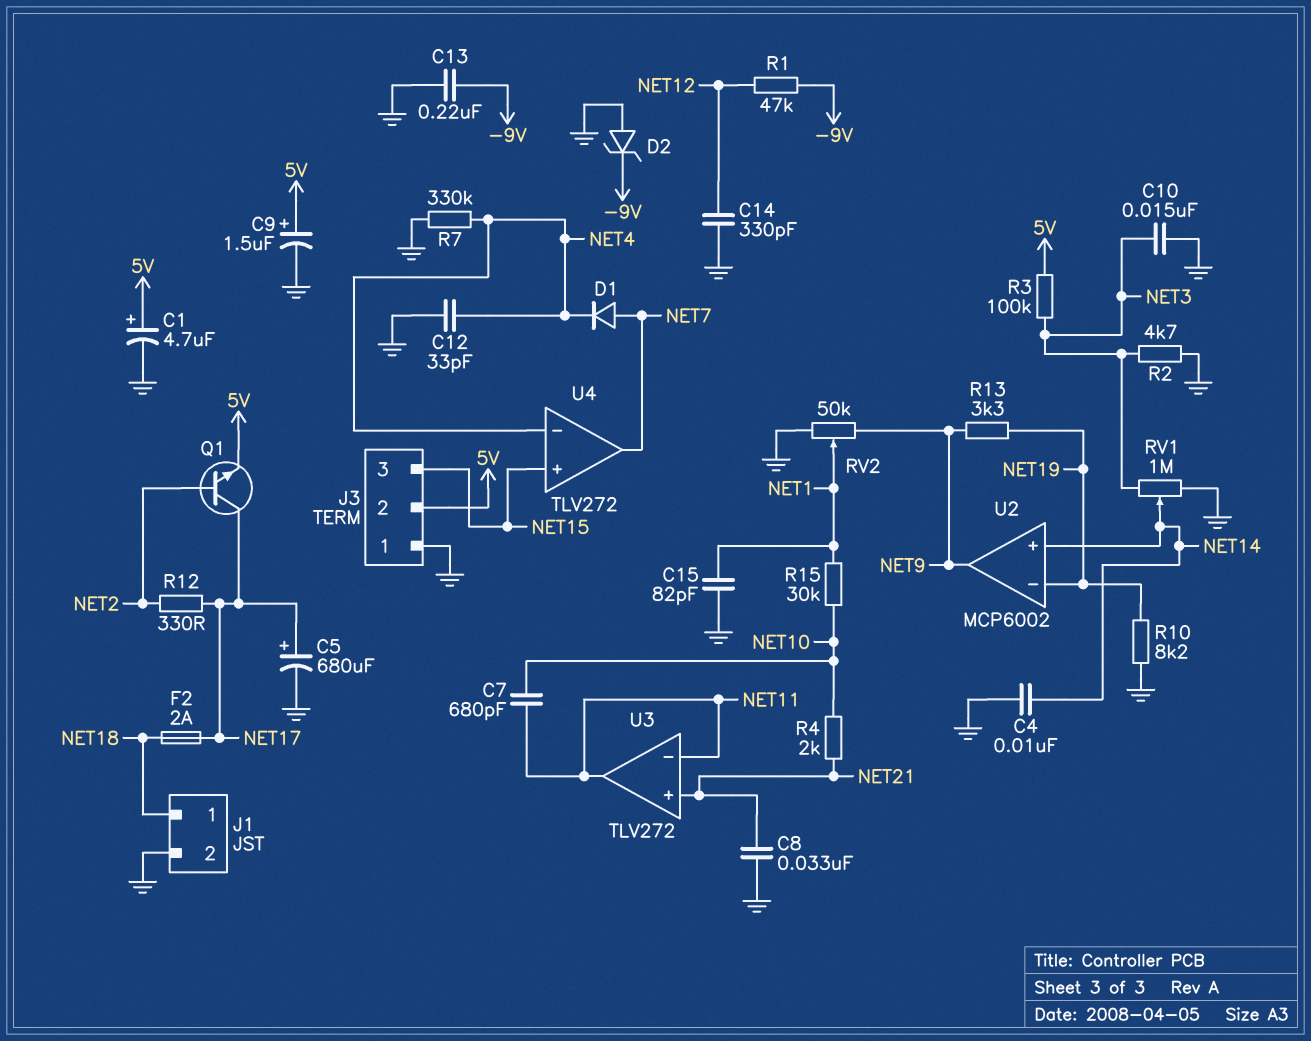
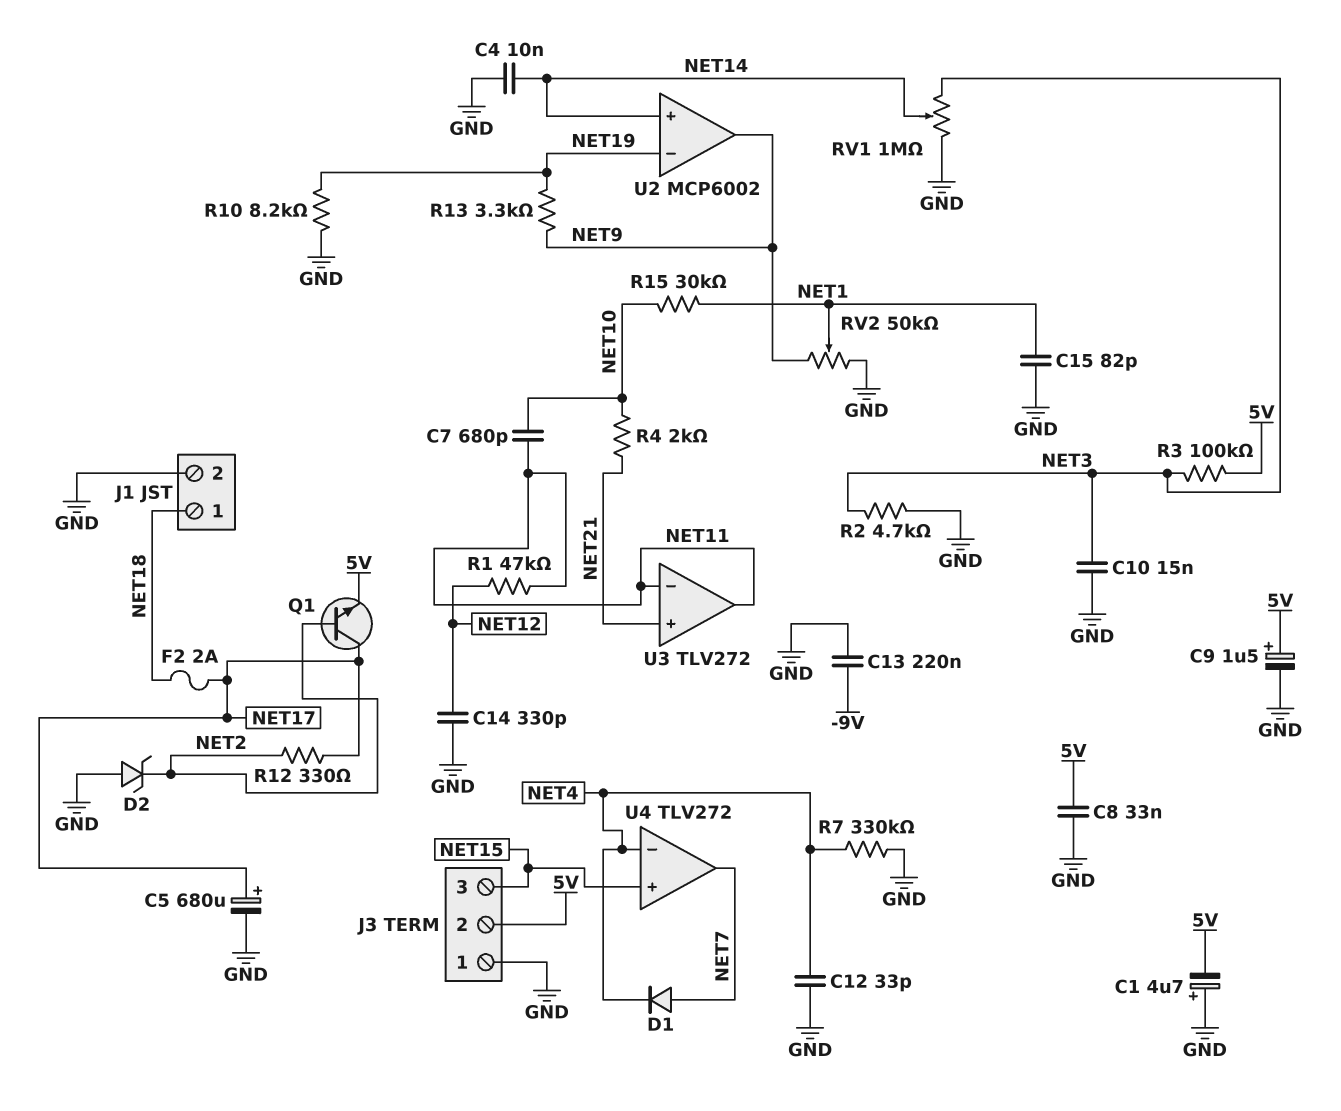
C1: 4.7uF (plus 5V, minus GND) -> 4.7uF (plus GND, minus 5V)
C8: 33nF (GND, NET21) -> 33nF (5V, GND)
D2: zener (A GND, K -9V) -> zener (A GND, K NET2)
R1: 47k (-9V, NET12) -> 47k (NET11, NET12)

